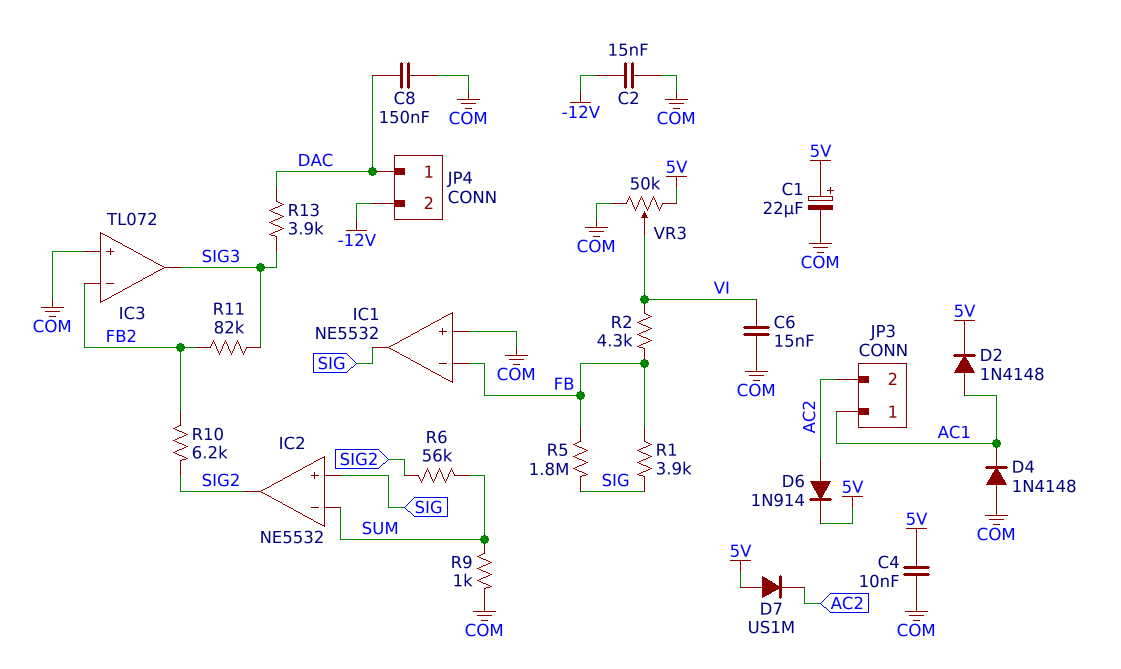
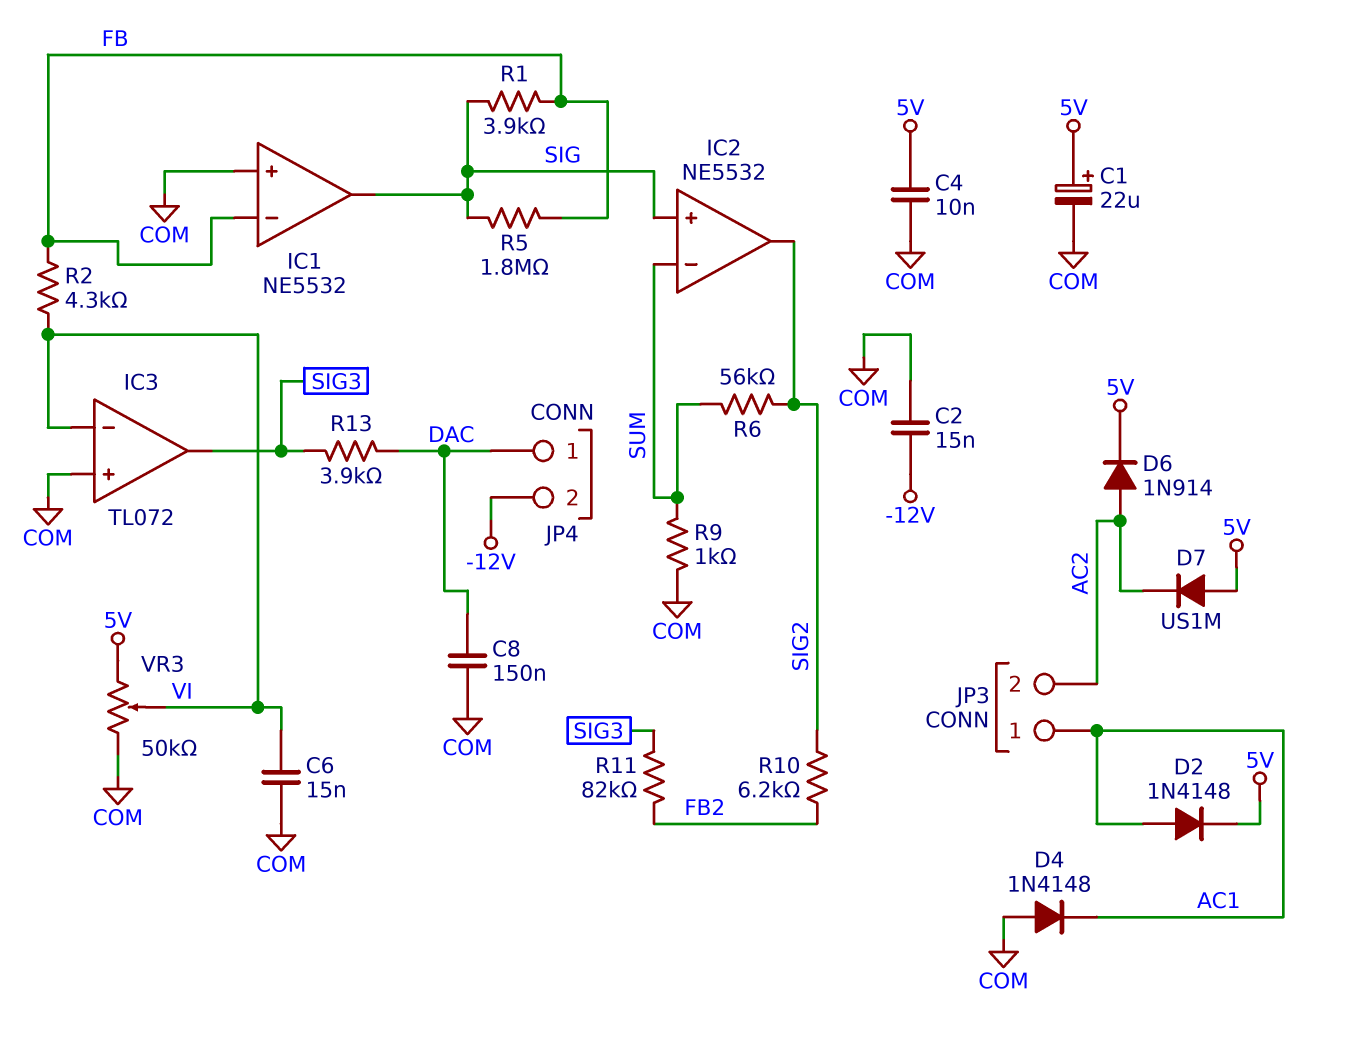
IC3 pin in-: FB2 -> VI

